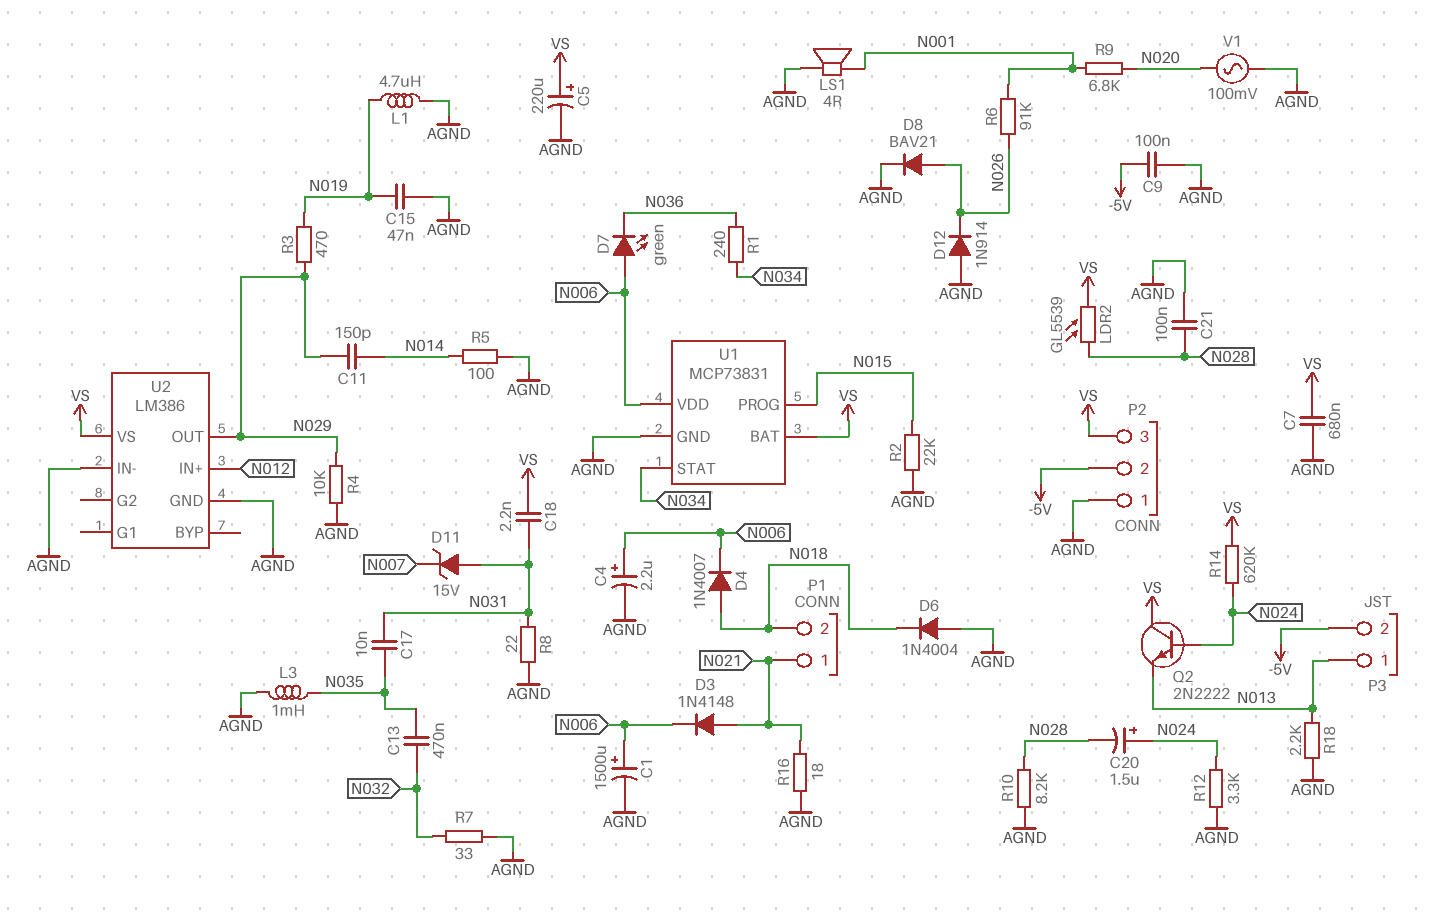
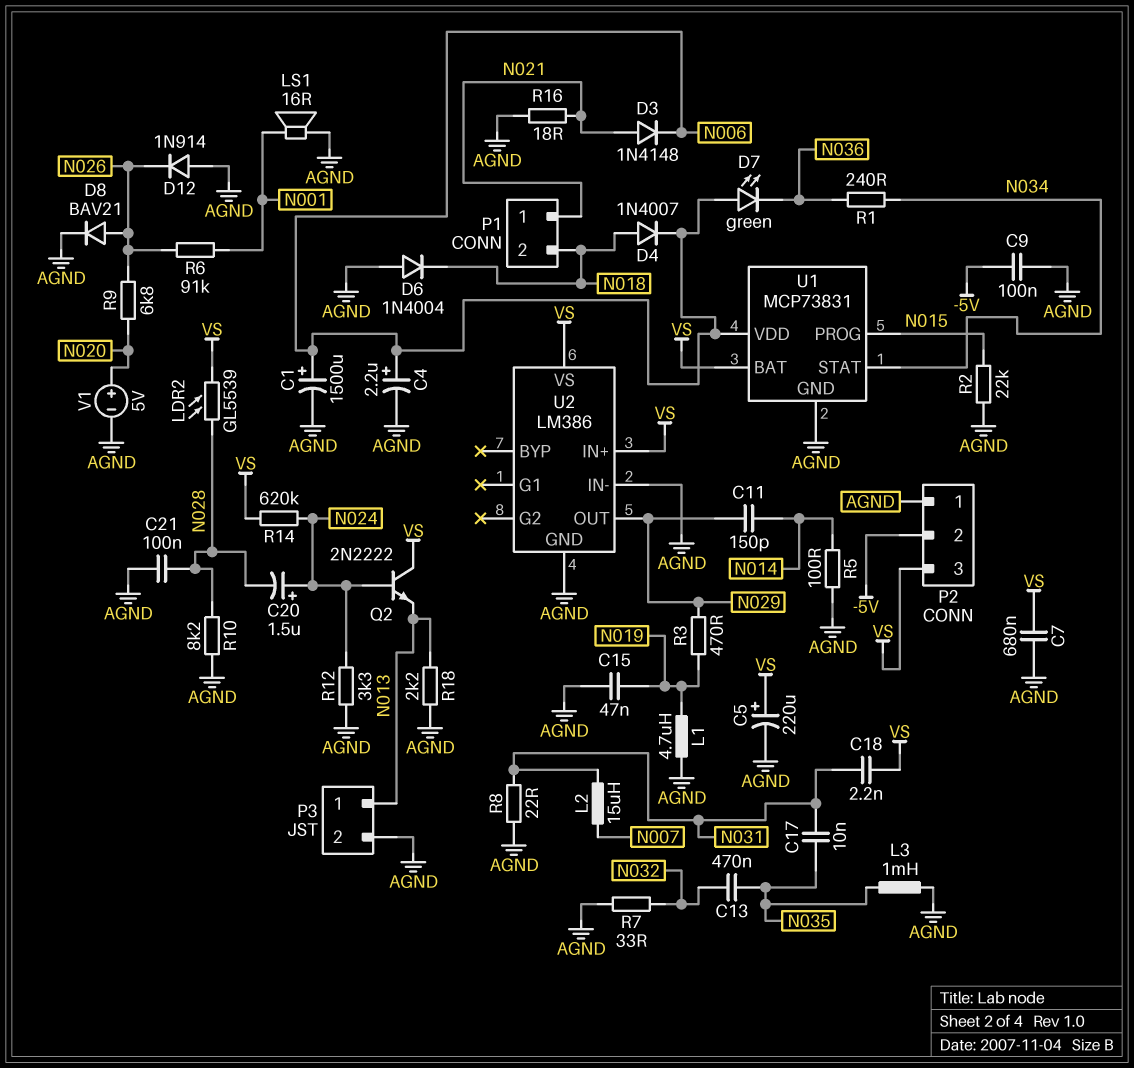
D11: zener 15V (A N031, K N007) -> none
L2: none -> 15uH (N007, N031)
LS1: speaker 4R (AGND, N001) -> speaker 16R (AGND, N001)
P3 pin 2: -5V -> AGND
R4: 10k (AGND, N029) -> none
R9: 6.8k (N001, N020) -> 6.8k (N020, N026)
U2 pin IN+: N012 -> VS
V1: AC 100mV (AGND, N020) -> 5V (plus N020, minus AGND)

